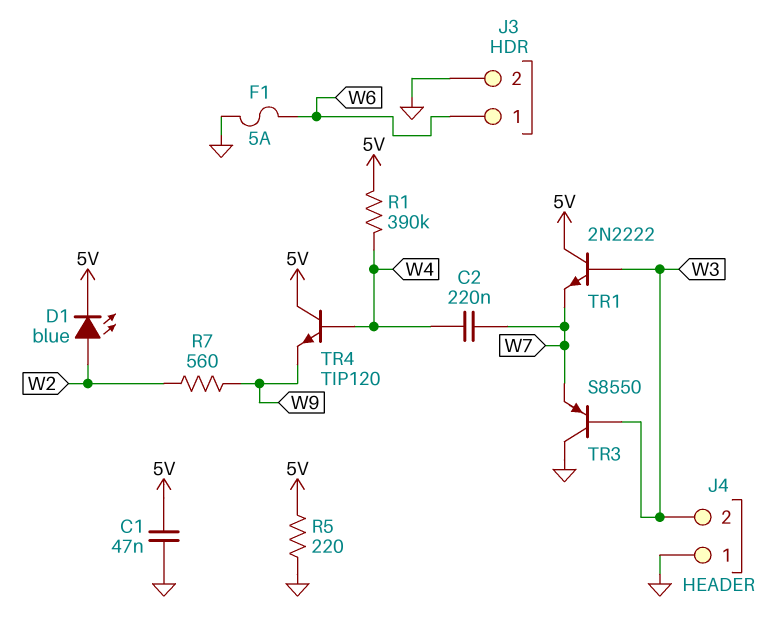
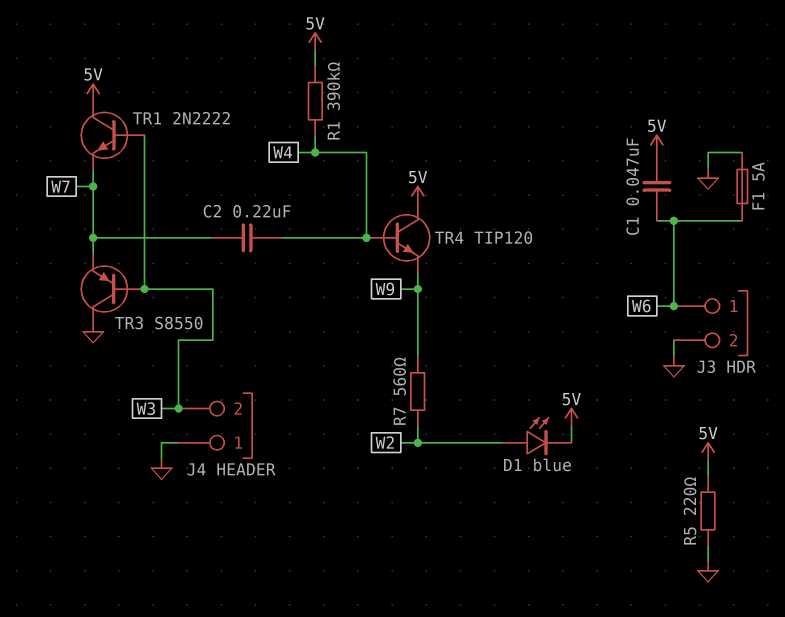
C1: 47nF (5V, GND) -> 47nF (5V, W6)

